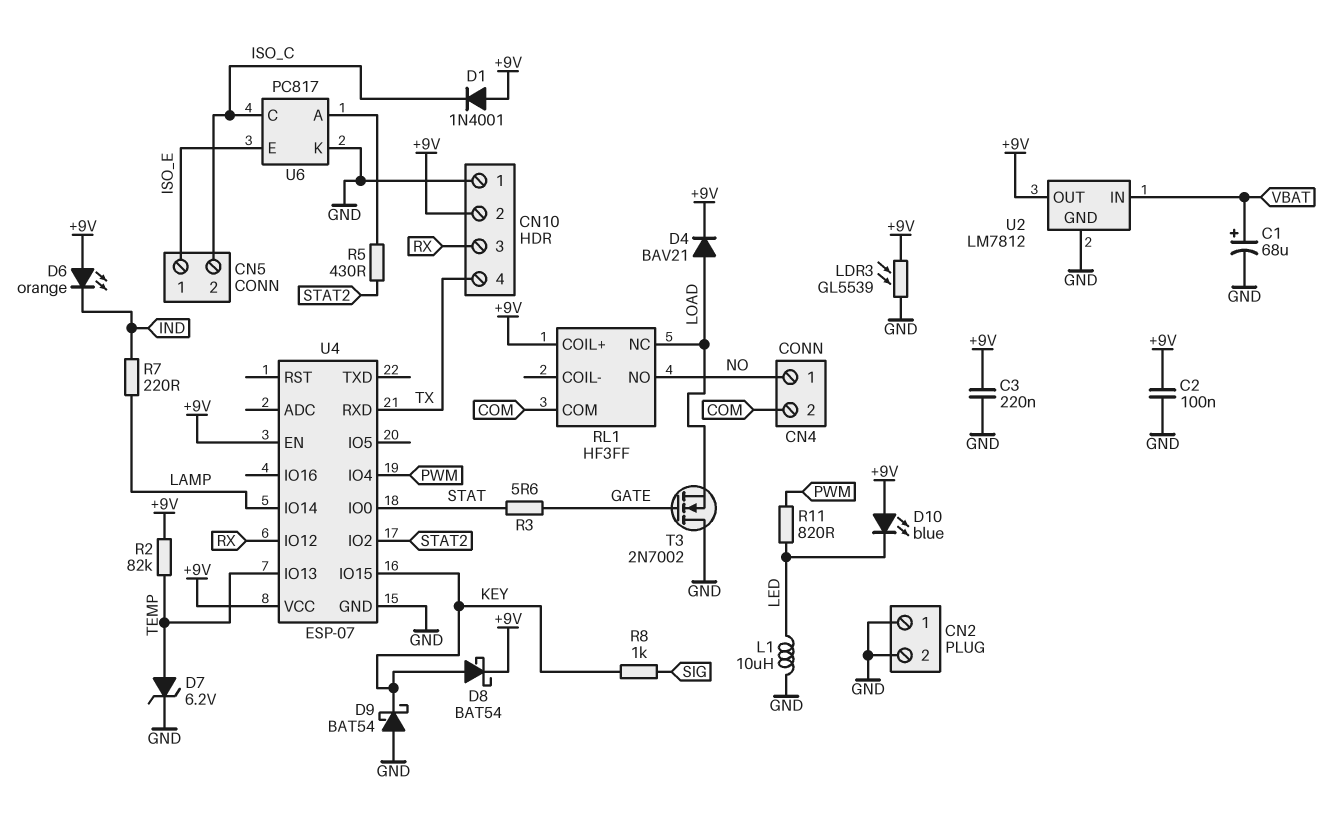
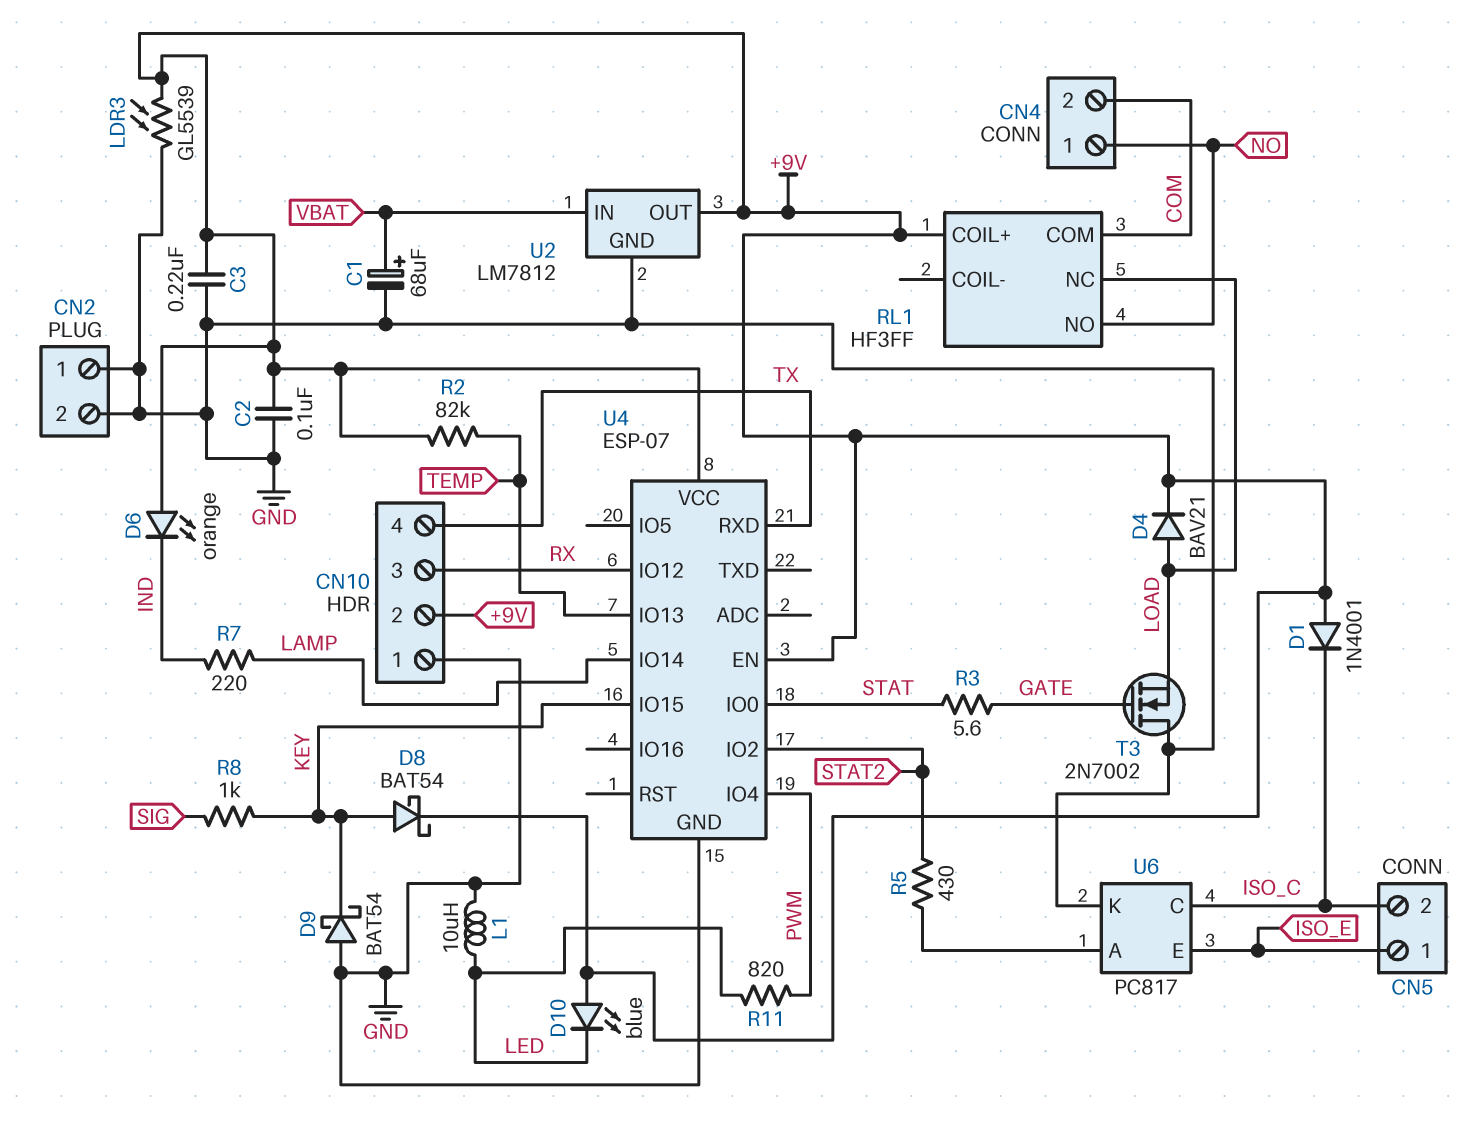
D7: zener 6.2V (A TEMP, K GND) -> none

